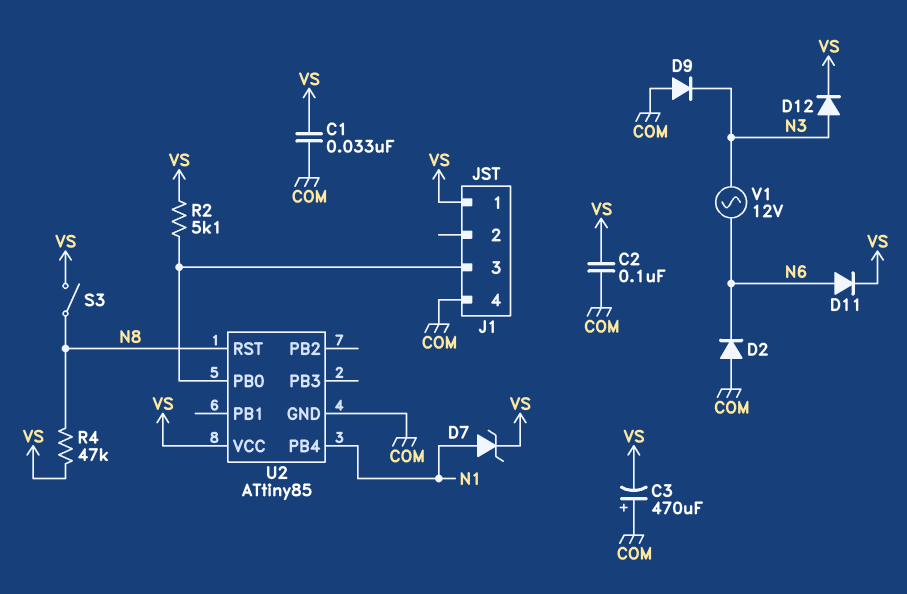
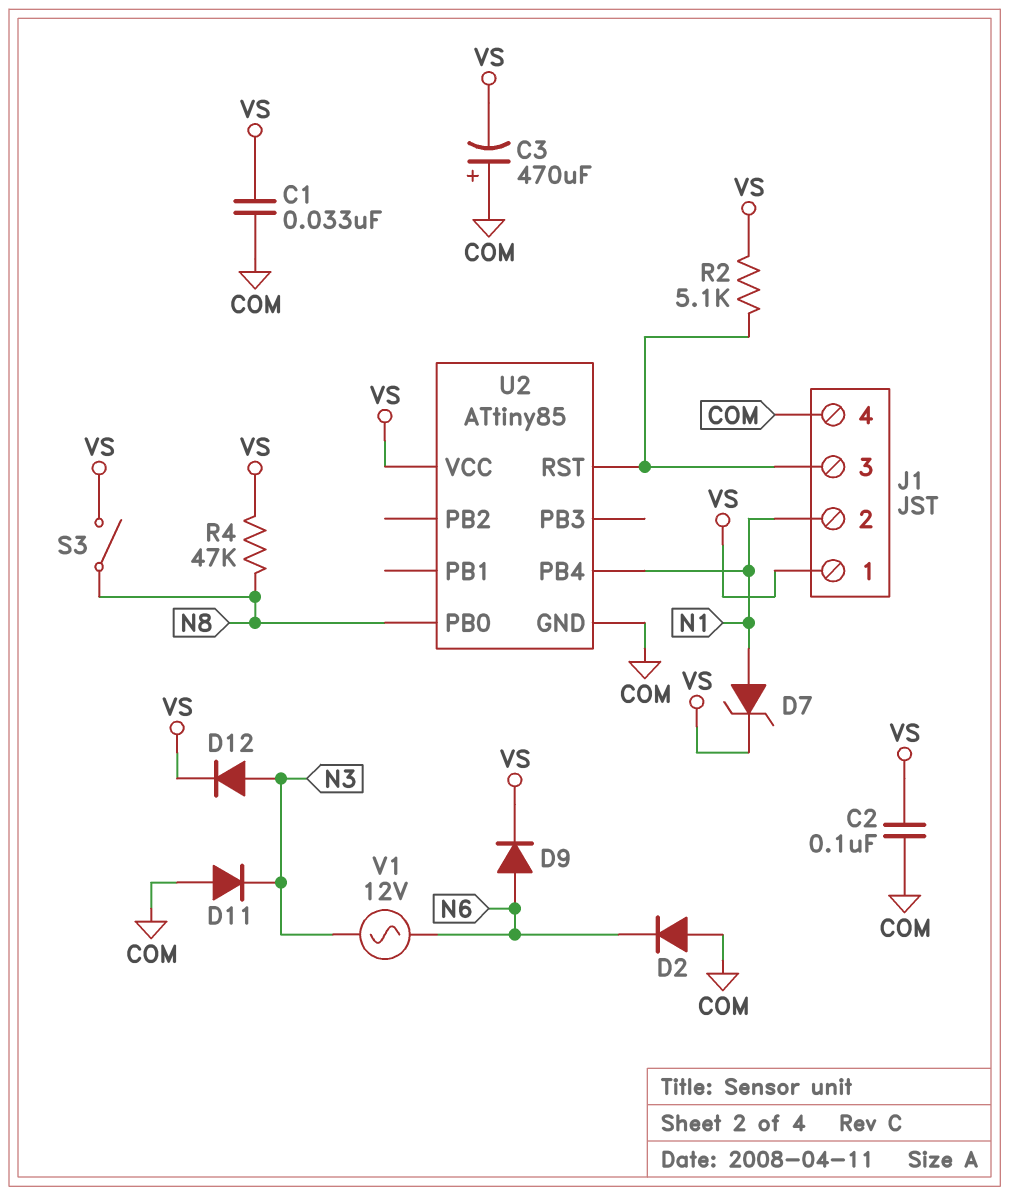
D9: diode (A COM, K N3) -> diode (A N6, K VS)
D11: diode (A N6, K VS) -> diode (A COM, K N3)
J1 pin 2: none -> N1
U2 pin PB0: J1/3 -> N8
U2 pin RST: N8 -> J1/3

